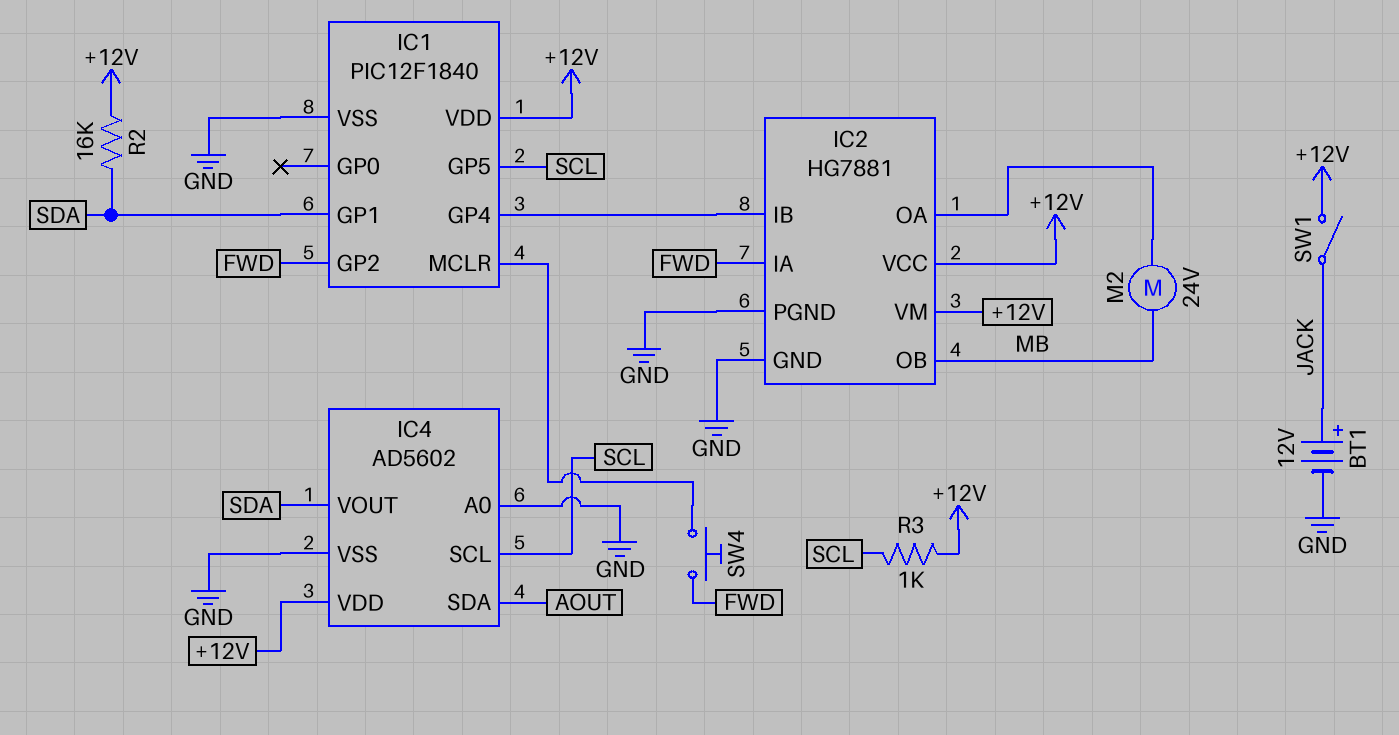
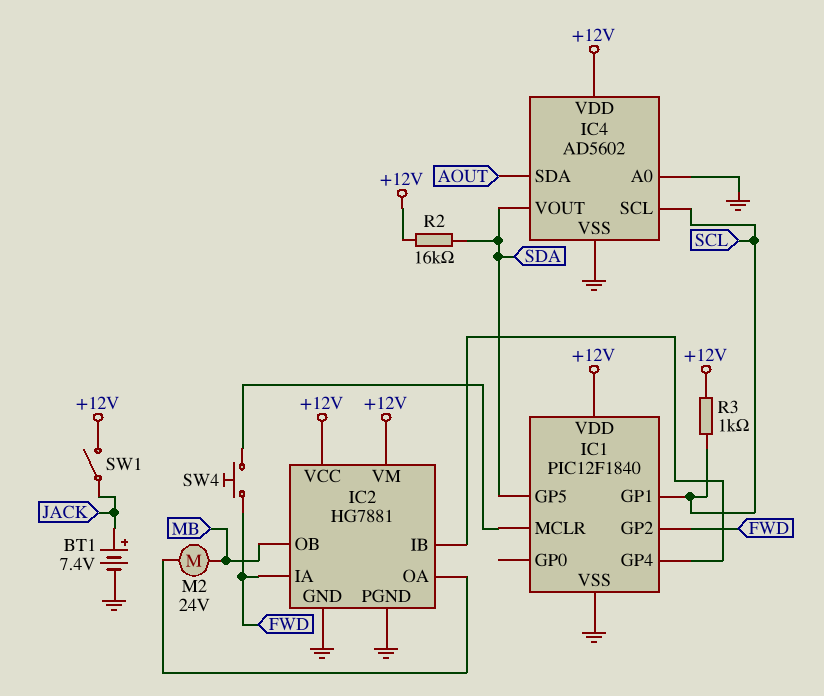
BT1: 12V (plus JACK, minus GND) -> 7.4V (plus JACK, minus GND)
IC1 pin GP1: SDA -> SCL
IC1 pin GP5: SCL -> SDA

